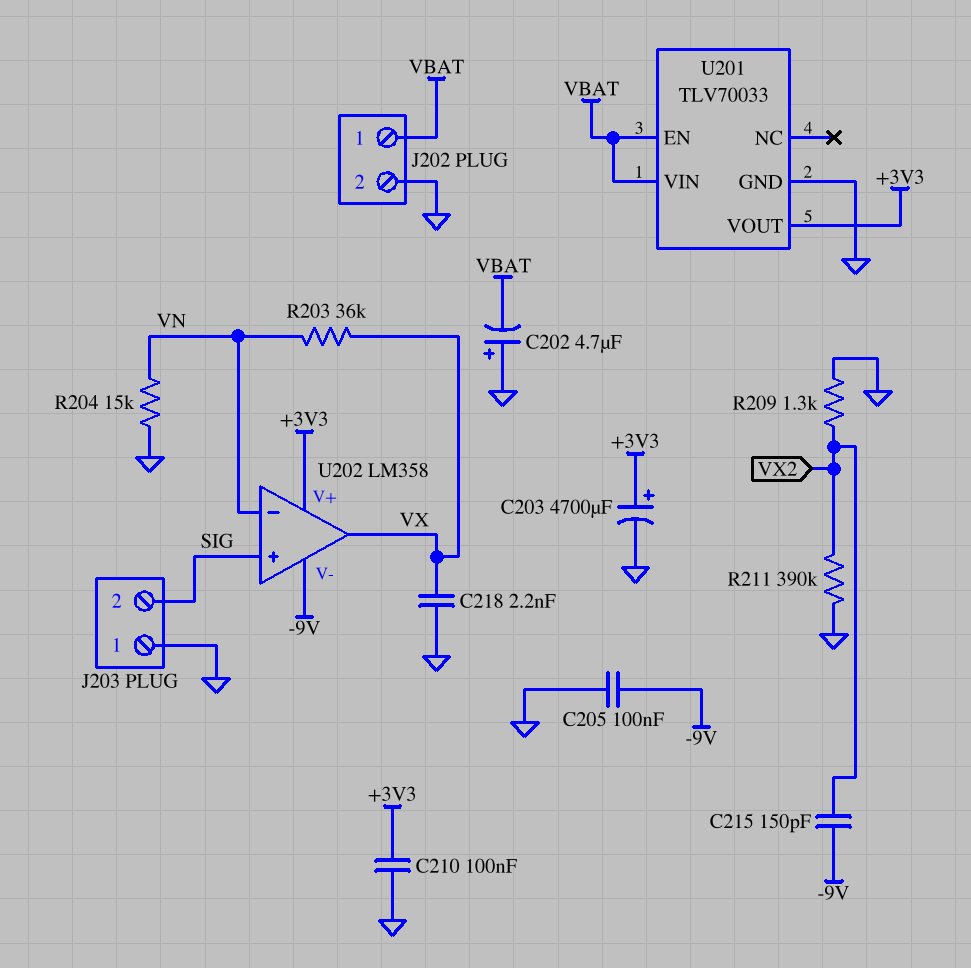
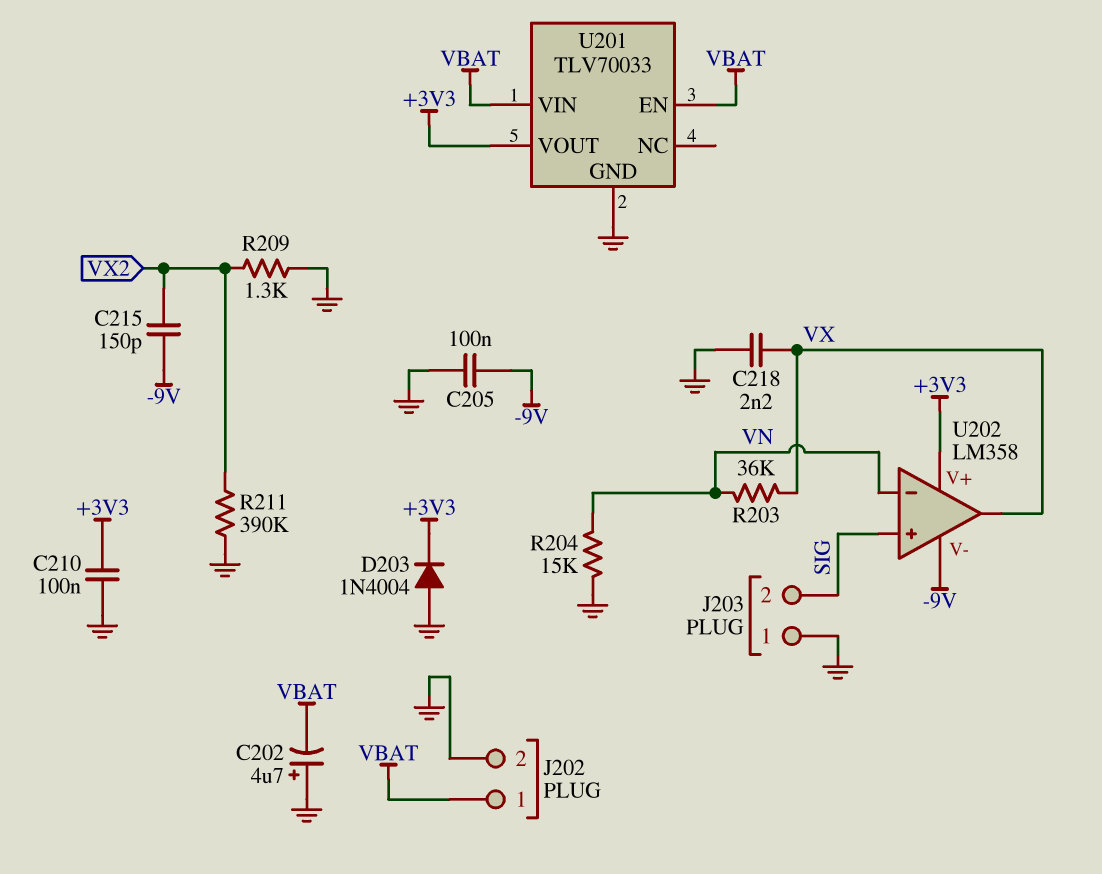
C203: 4700uF (plus +3V3, minus GND) -> none
D203: none -> diode 1N4004 (A GND, K +3V3)

